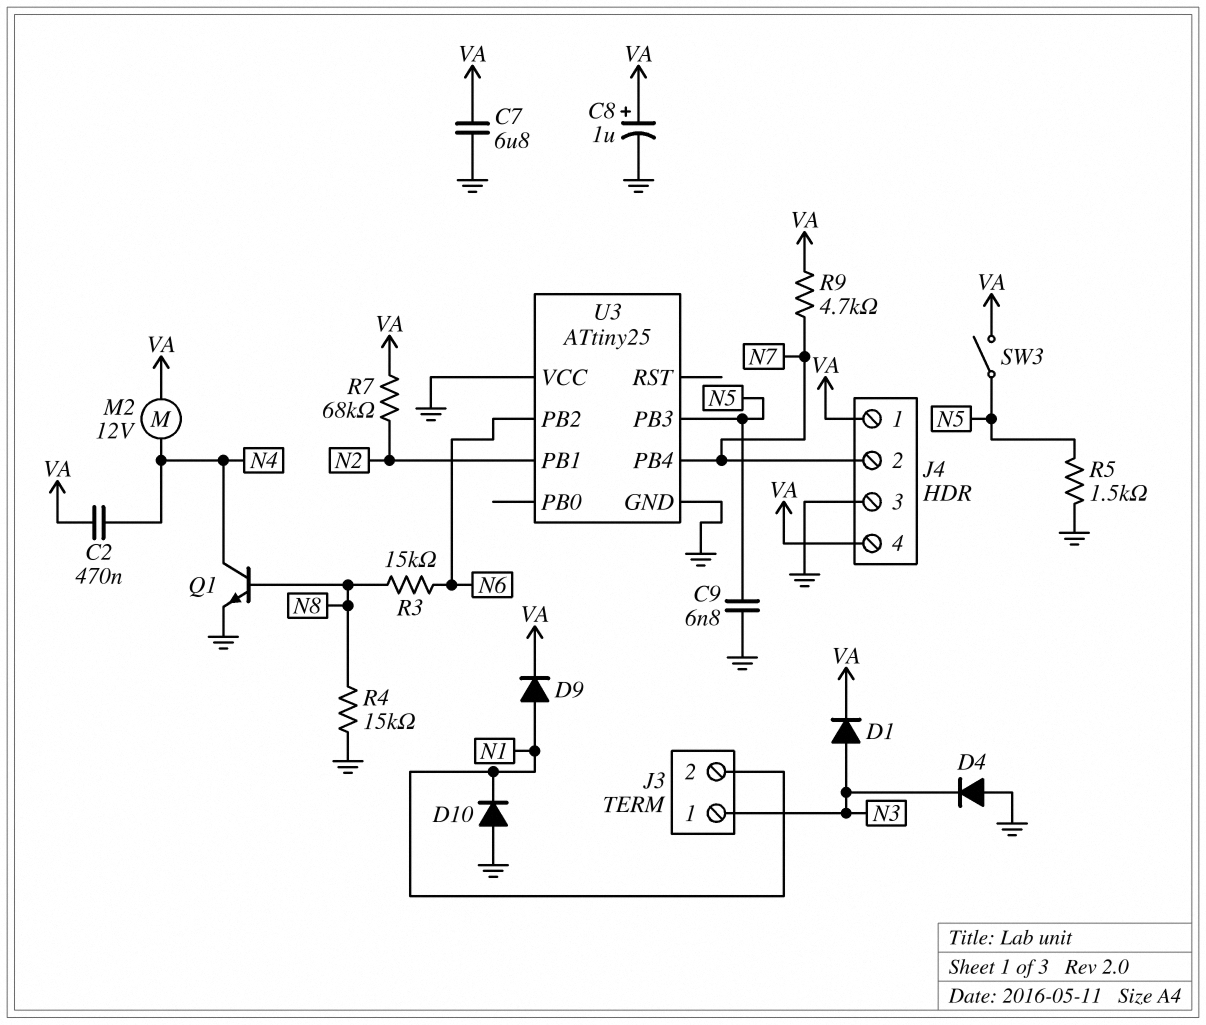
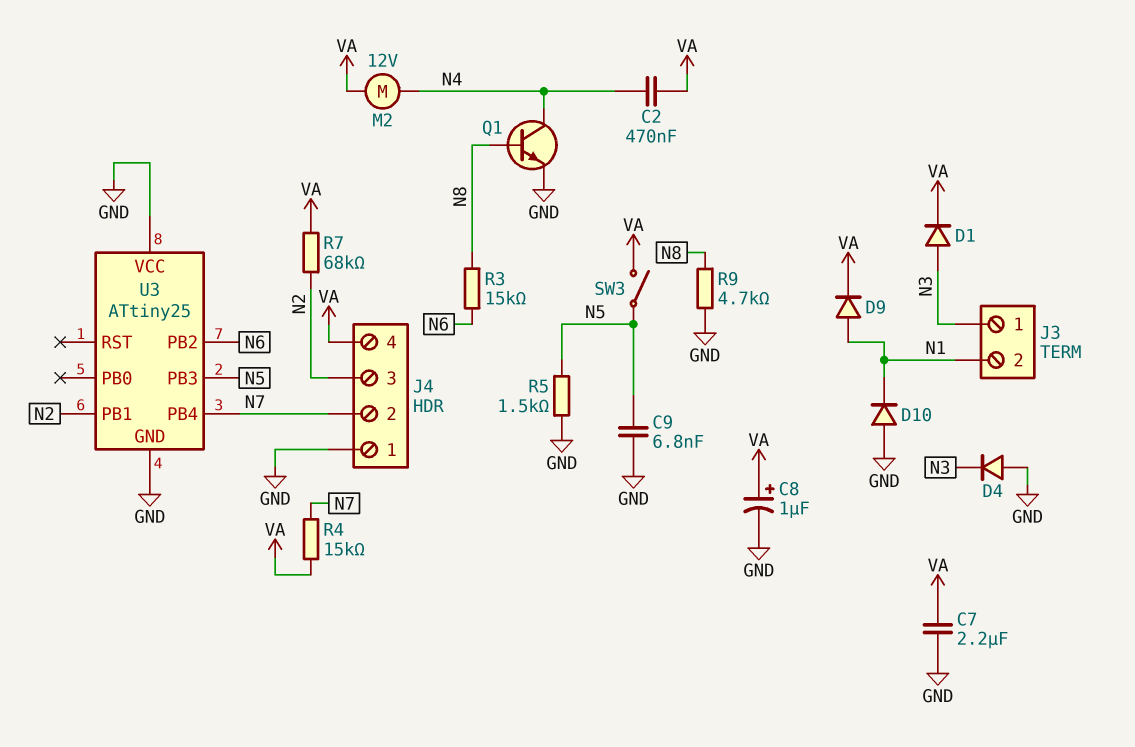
C7: 6.8uF (GND, VA) -> 2.2uF (GND, VA)
J4 pin 1: VA -> GND
J4 pin 3: GND -> N2
R4: 15k (GND, N8) -> 15k (N7, VA)
R9: 4.7k (N7, VA) -> 4.7k (GND, N8)

